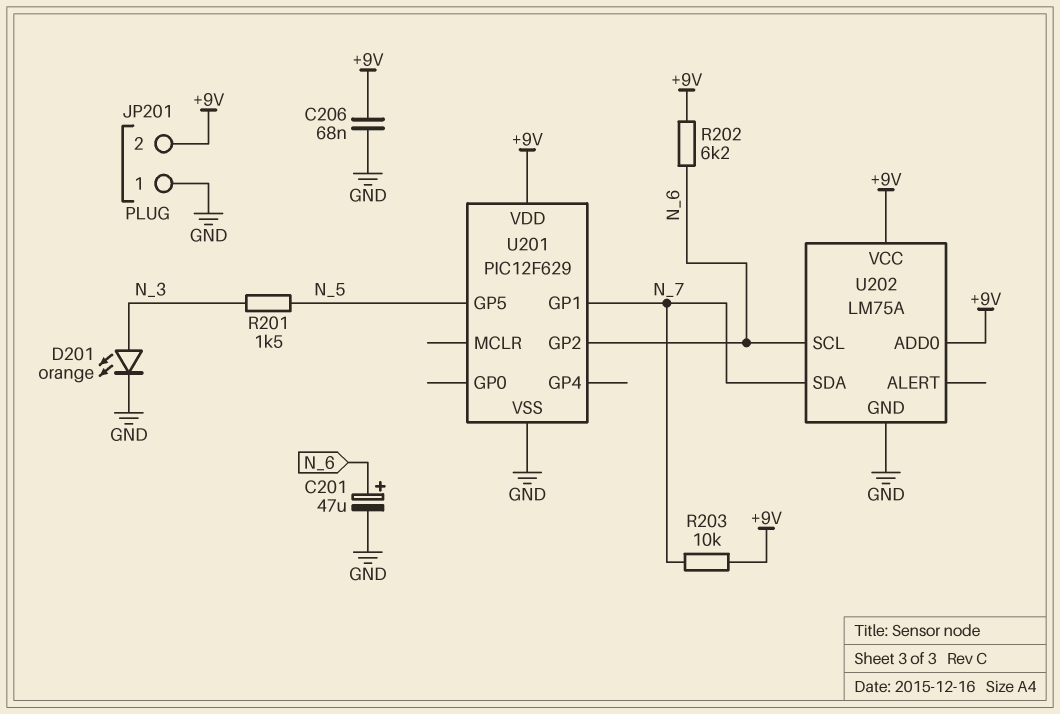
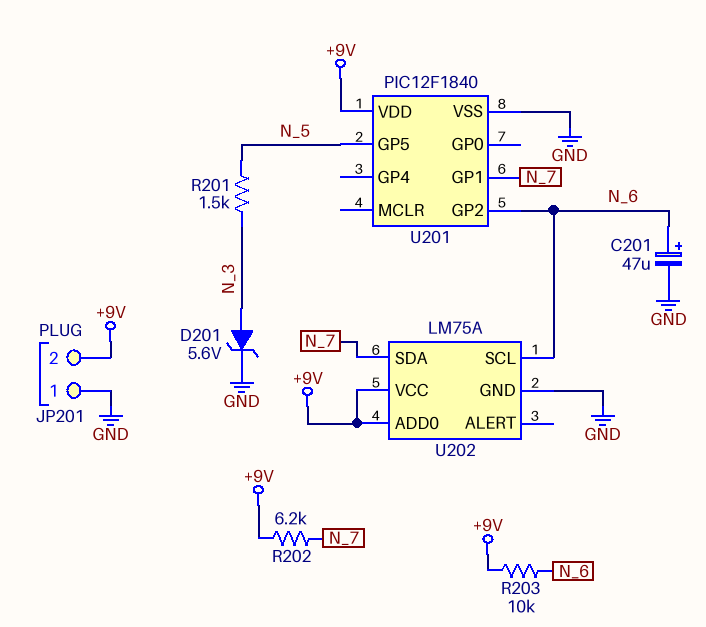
C206: 68nF (+9V, GND) -> none
D201: LED orange (A N_3, K GND) -> zener 5.6V (A N_3, K GND)
R202: 6.2k (+9V, N_6) -> 6.2k (+9V, N_7)
R203: 10k (+9V, N_7) -> 10k (+9V, N_6)
U201: PIC12F629 -> PIC12F1840

